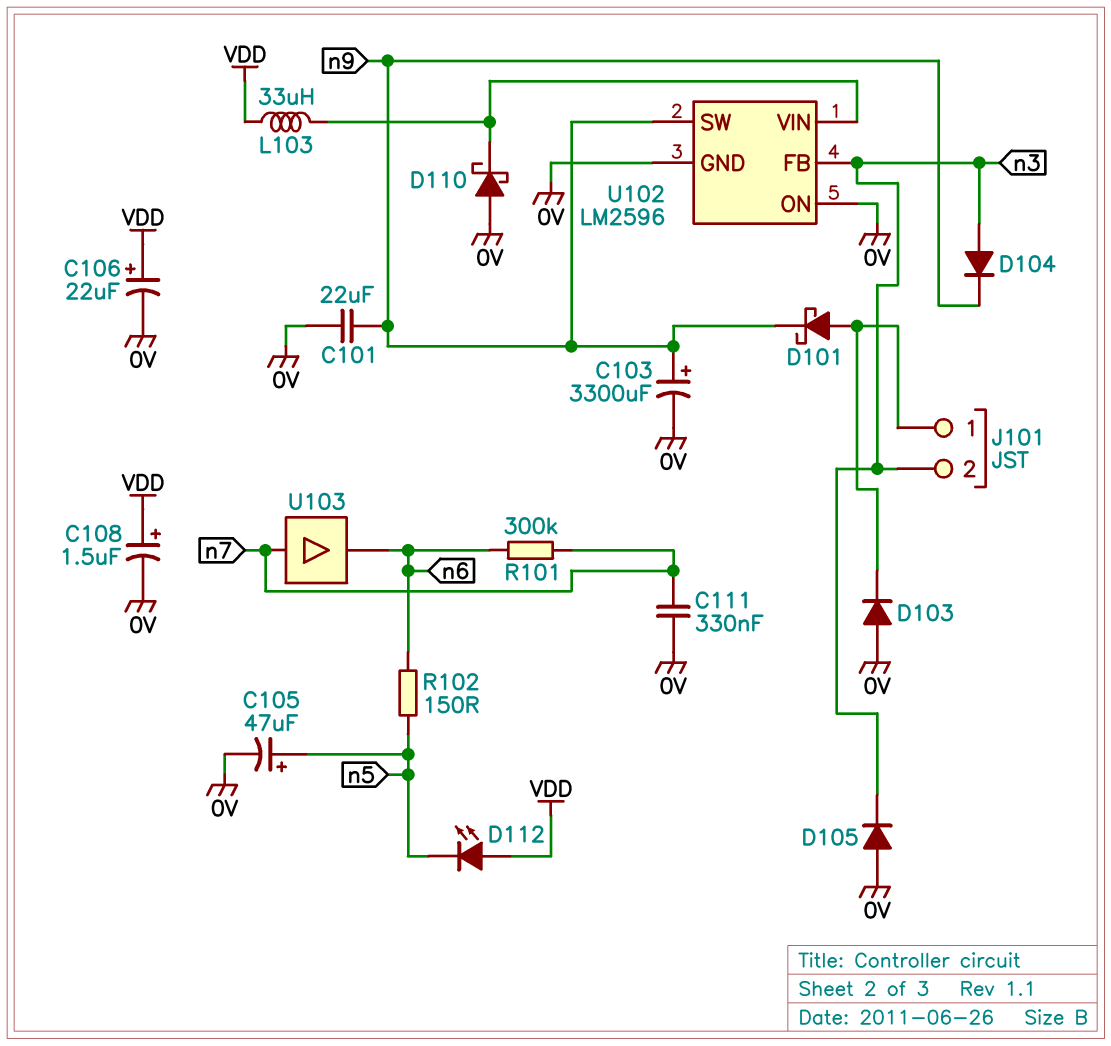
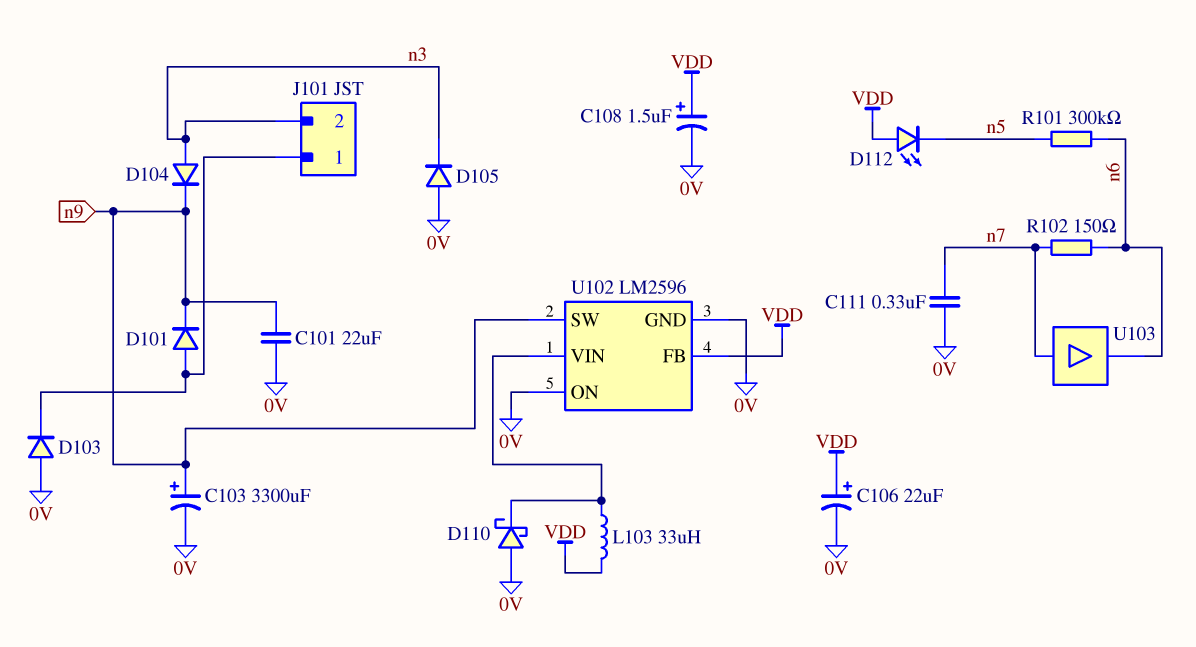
C105: 47uF (plus n5, minus 0V) -> none
D101: schottky (A J101/1, K n9) -> diode (A J101/1, K n9)
R101: 300k (n6, n7) -> 300k (n5, n6)
R102: 150 (n5, n6) -> 150 (n6, n7)
U102 pin FB: n3 -> VDD

